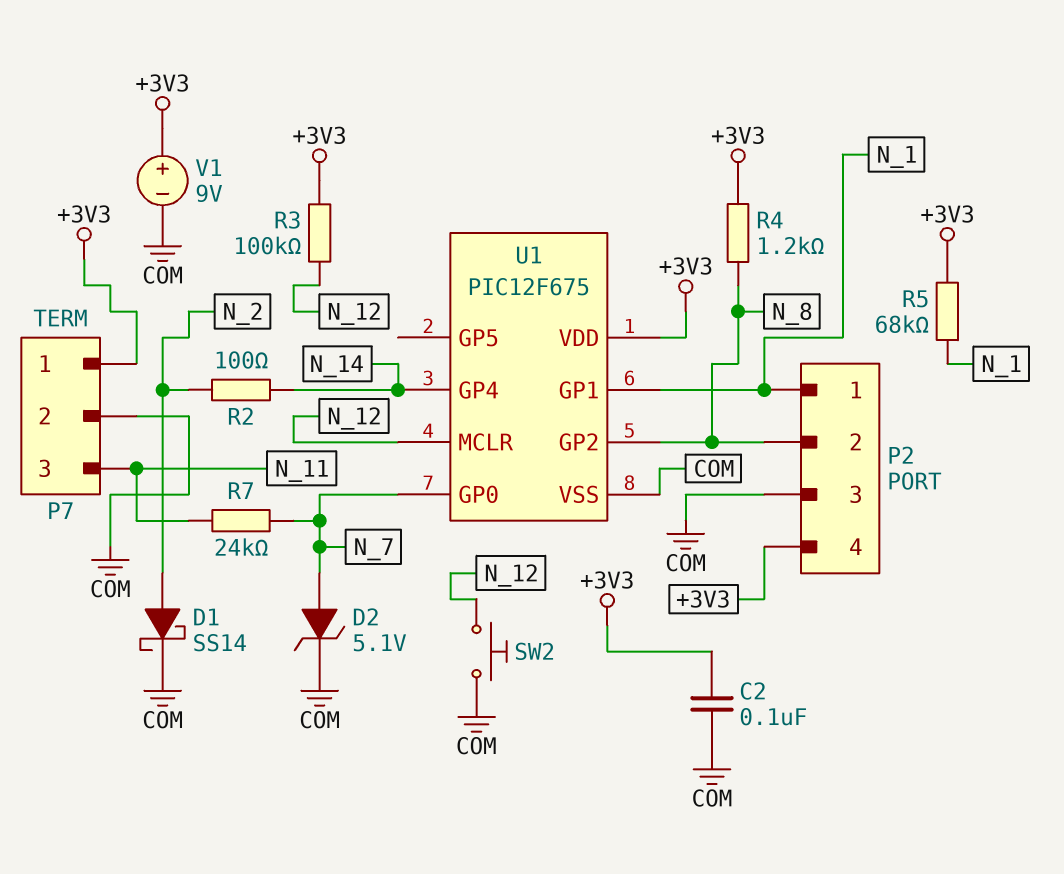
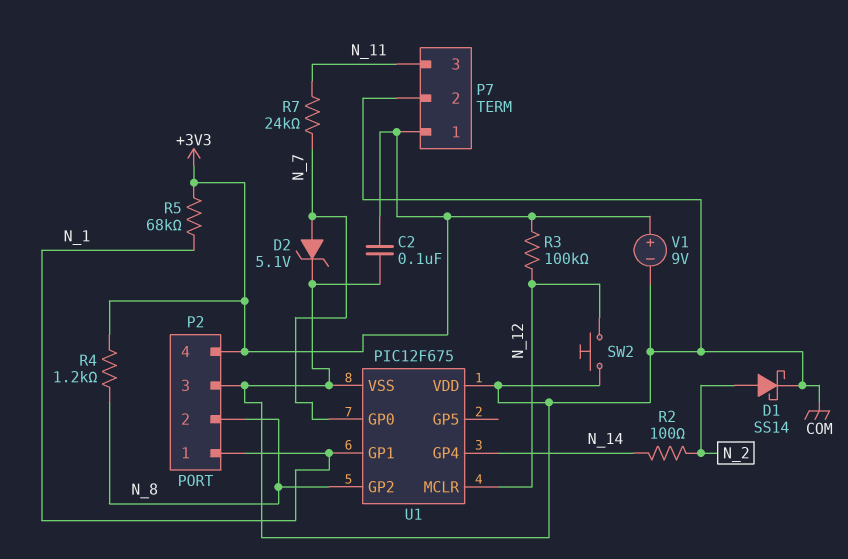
U1 pin VDD: +3V3 -> COM

